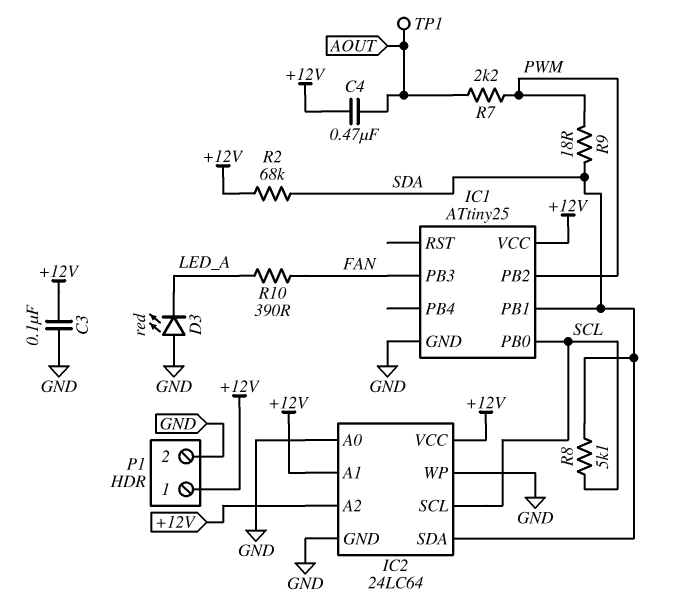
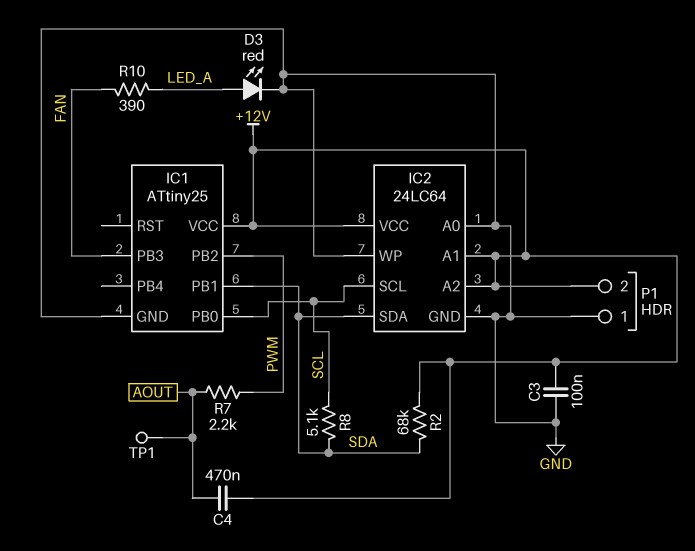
D3: LED red (A GND, K LED_A) -> LED red (A LED_A, K GND)
P1 pin 1: +12V -> GND
P1 pin 2: GND -> +12V
R9: 18 (PWM, SDA) -> none

